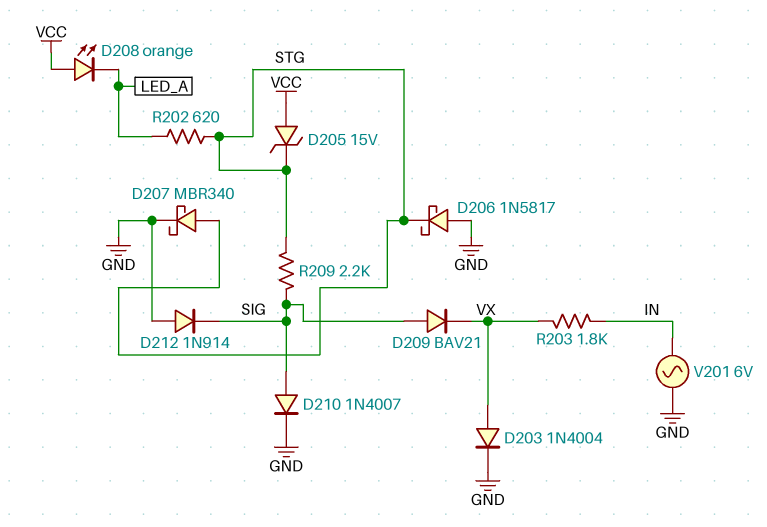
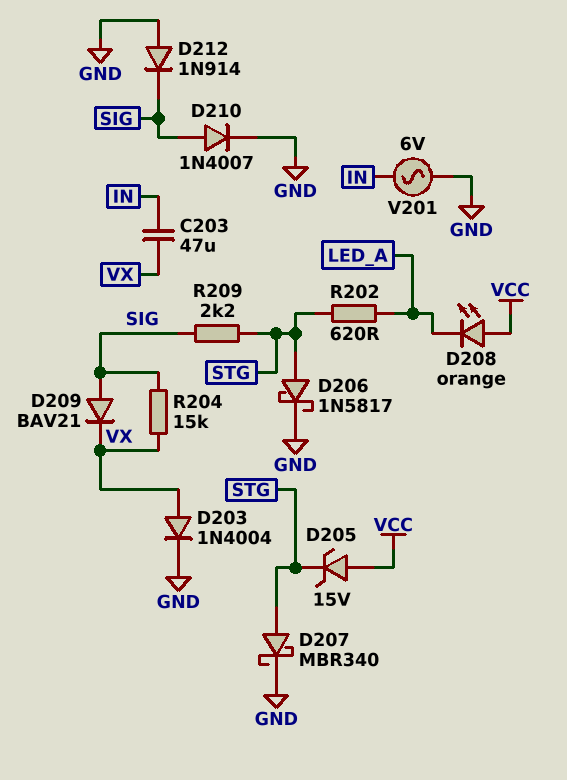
C203: none -> 47uF (IN, VX)
D206: schottky 1N5817 (A GND, K STG) -> schottky 1N5817 (A STG, K GND)
R203: 1.8k (IN, VX) -> none
R204: none -> 15k (SIG, VX)

